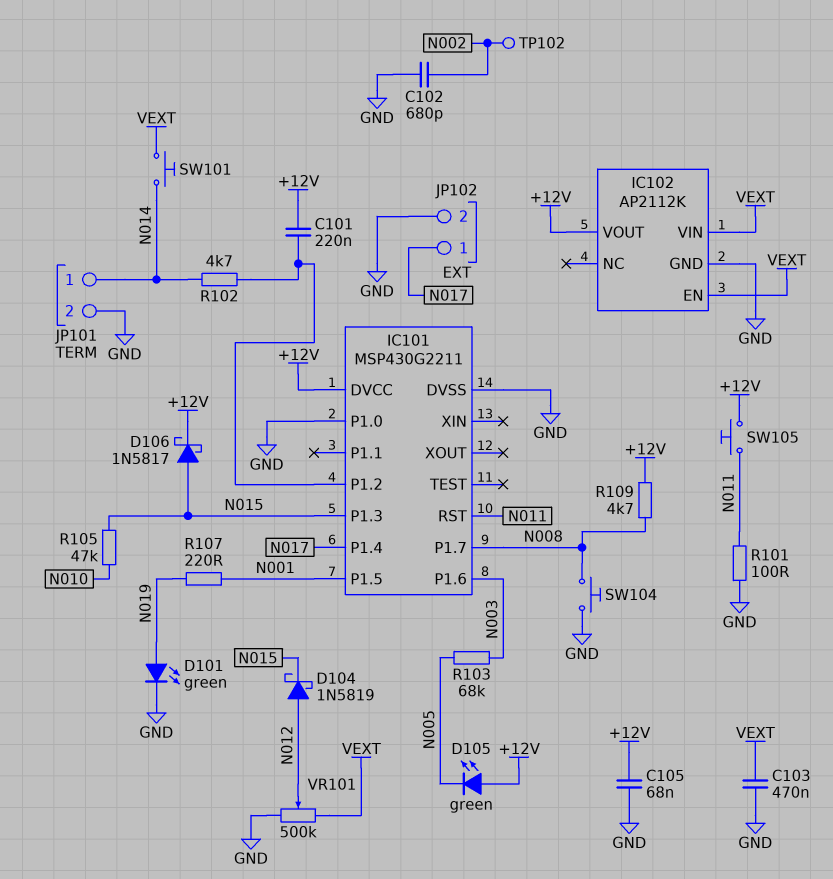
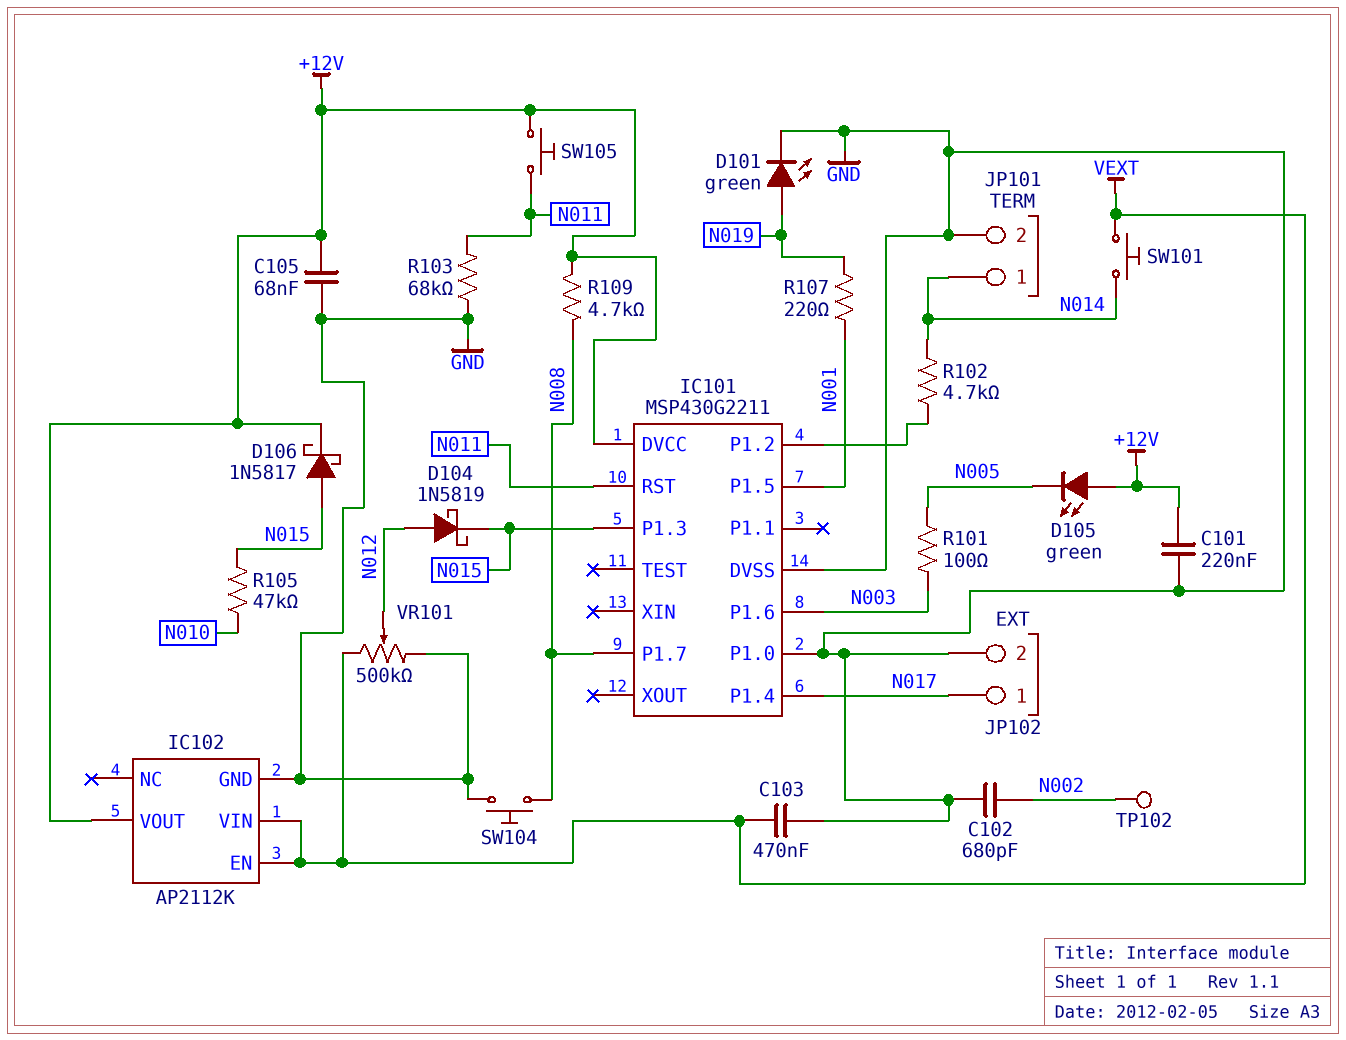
C101: 220nF (+12V, IC101/P1.2) -> 220nF (+12V, GND)
R101: 100 (GND, N011) -> 100 (N003, N005)
R103: 68k (N003, N005) -> 68k (GND, N011)

